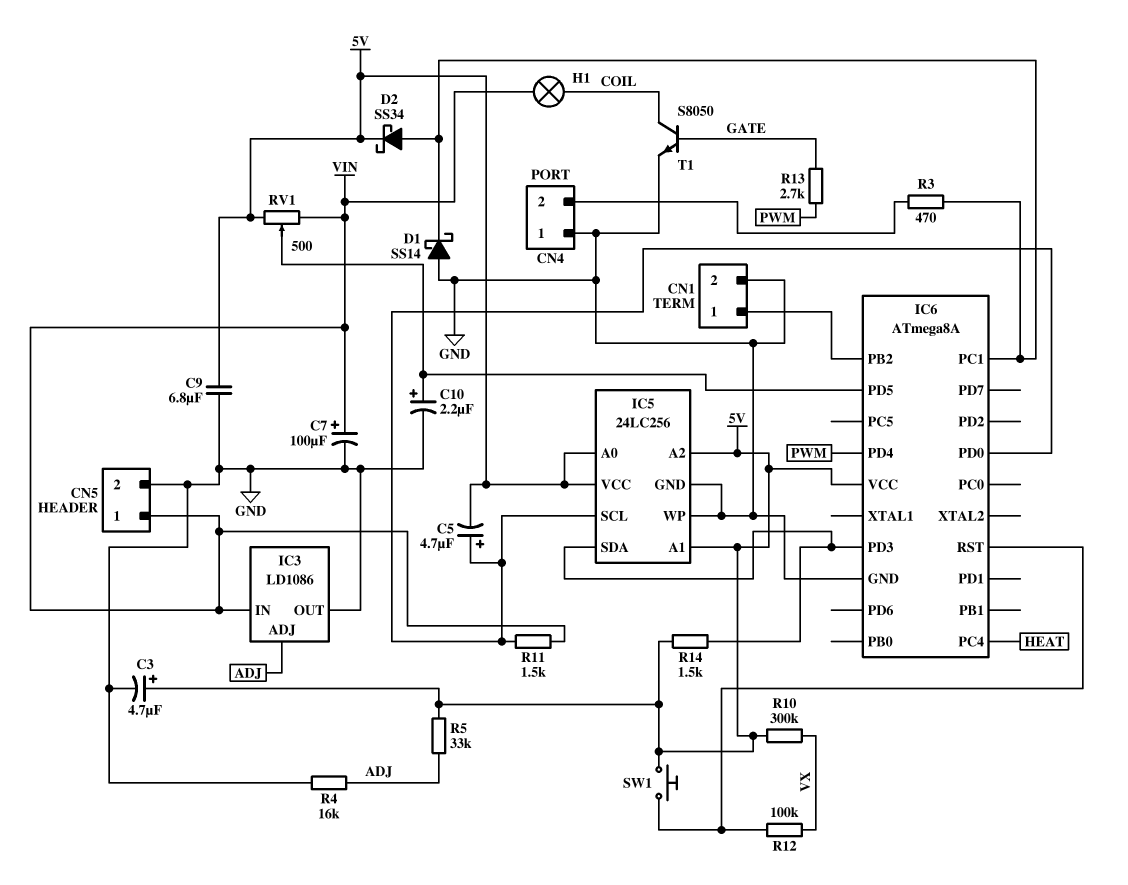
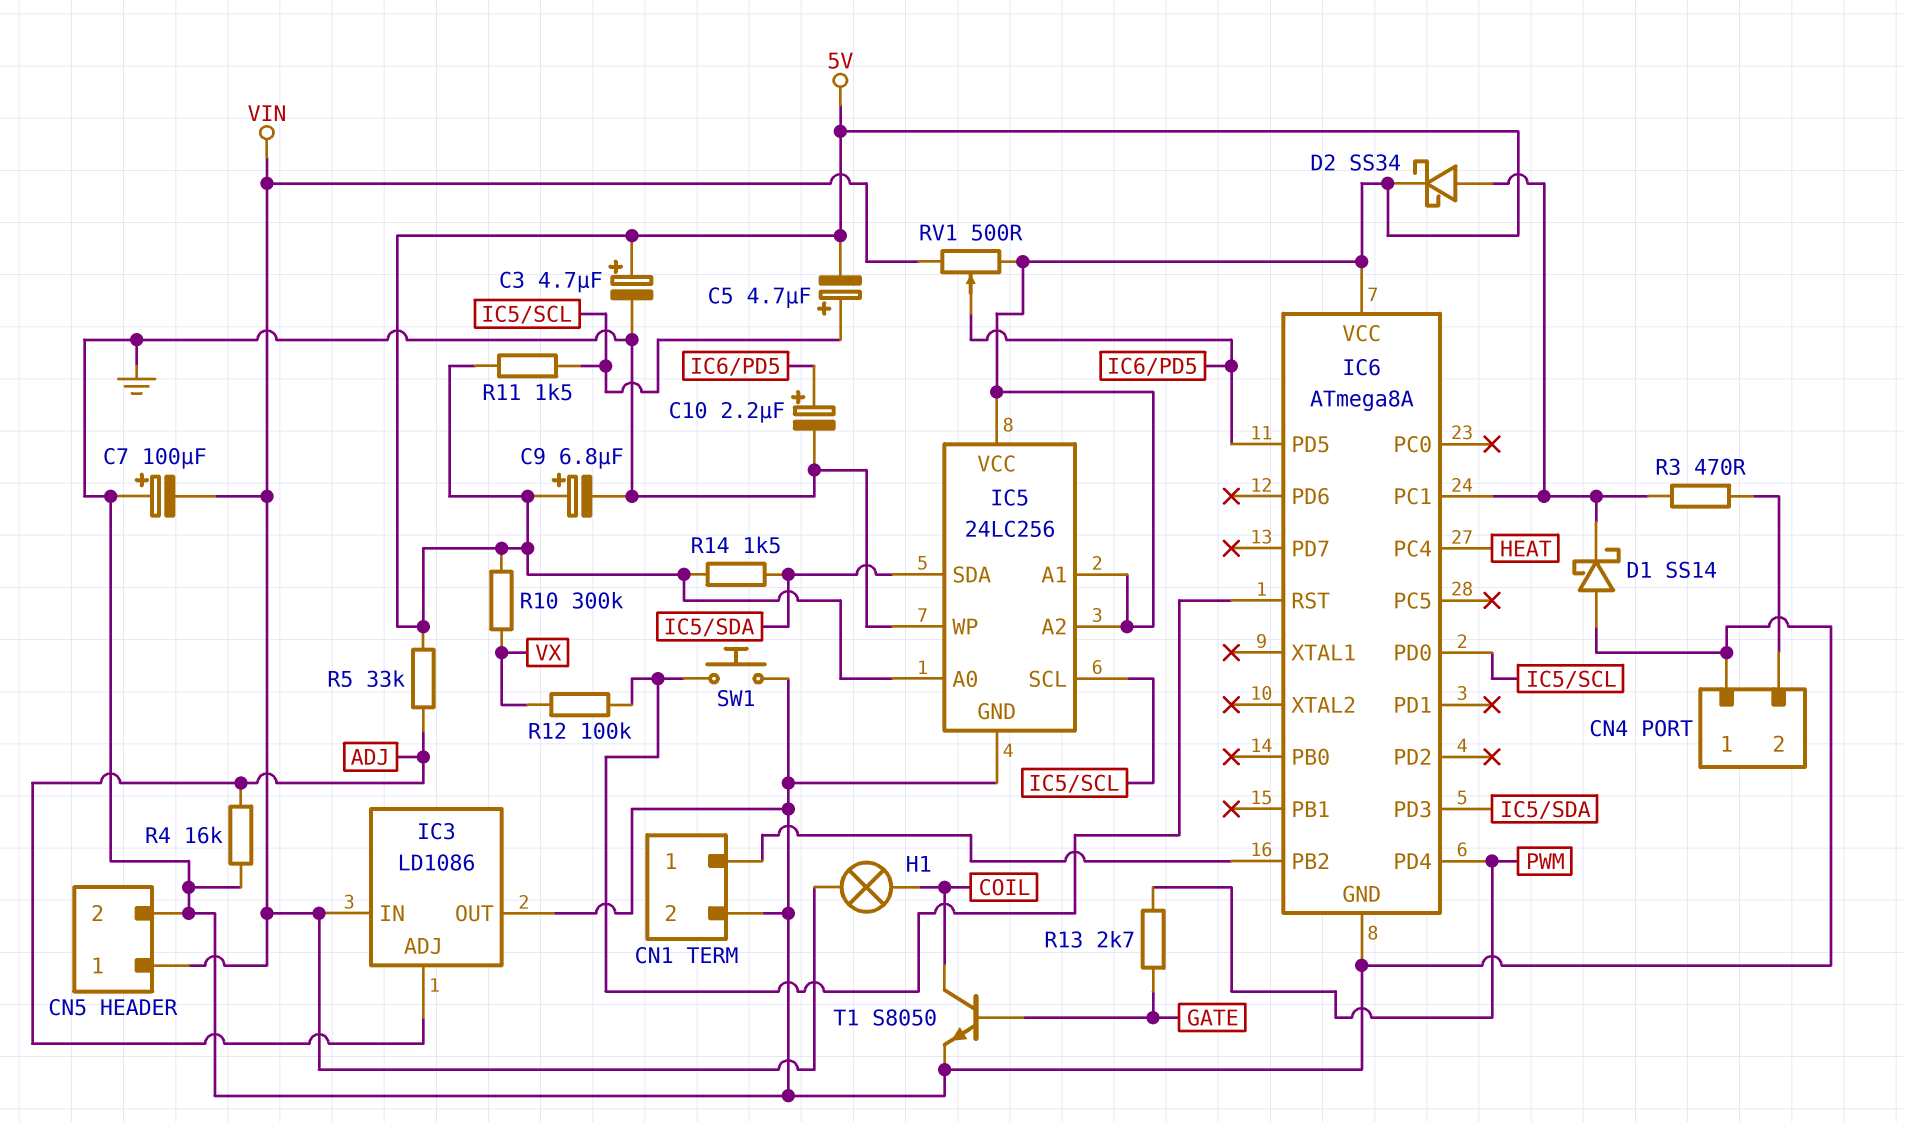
C7: 100uF (plus VIN, minus GND) -> 100uF (plus GND, minus VIN)
C9: 6.8uF (5V, GND) -> 6.8uF (plus 5V, minus GND)
R11: 1.5k (IC5/SCL, VIN) -> 1.5k (5V, IC5/SCL)
SW1: button (5V, IC6/RST) -> button (GND, IC6/RST)

